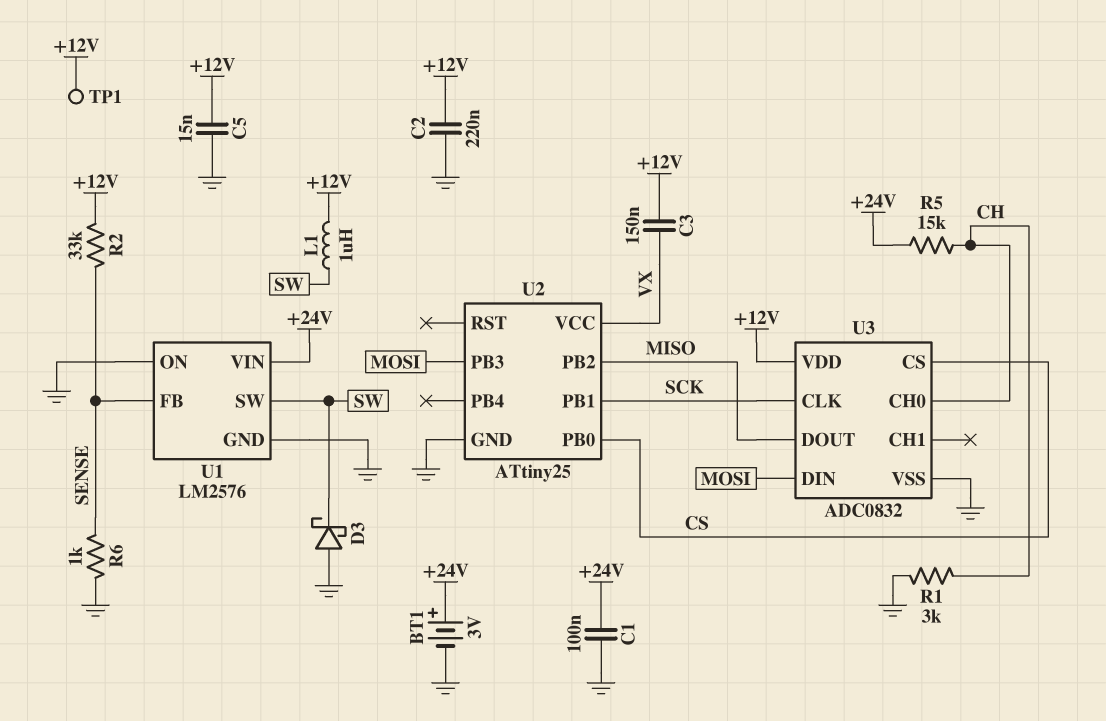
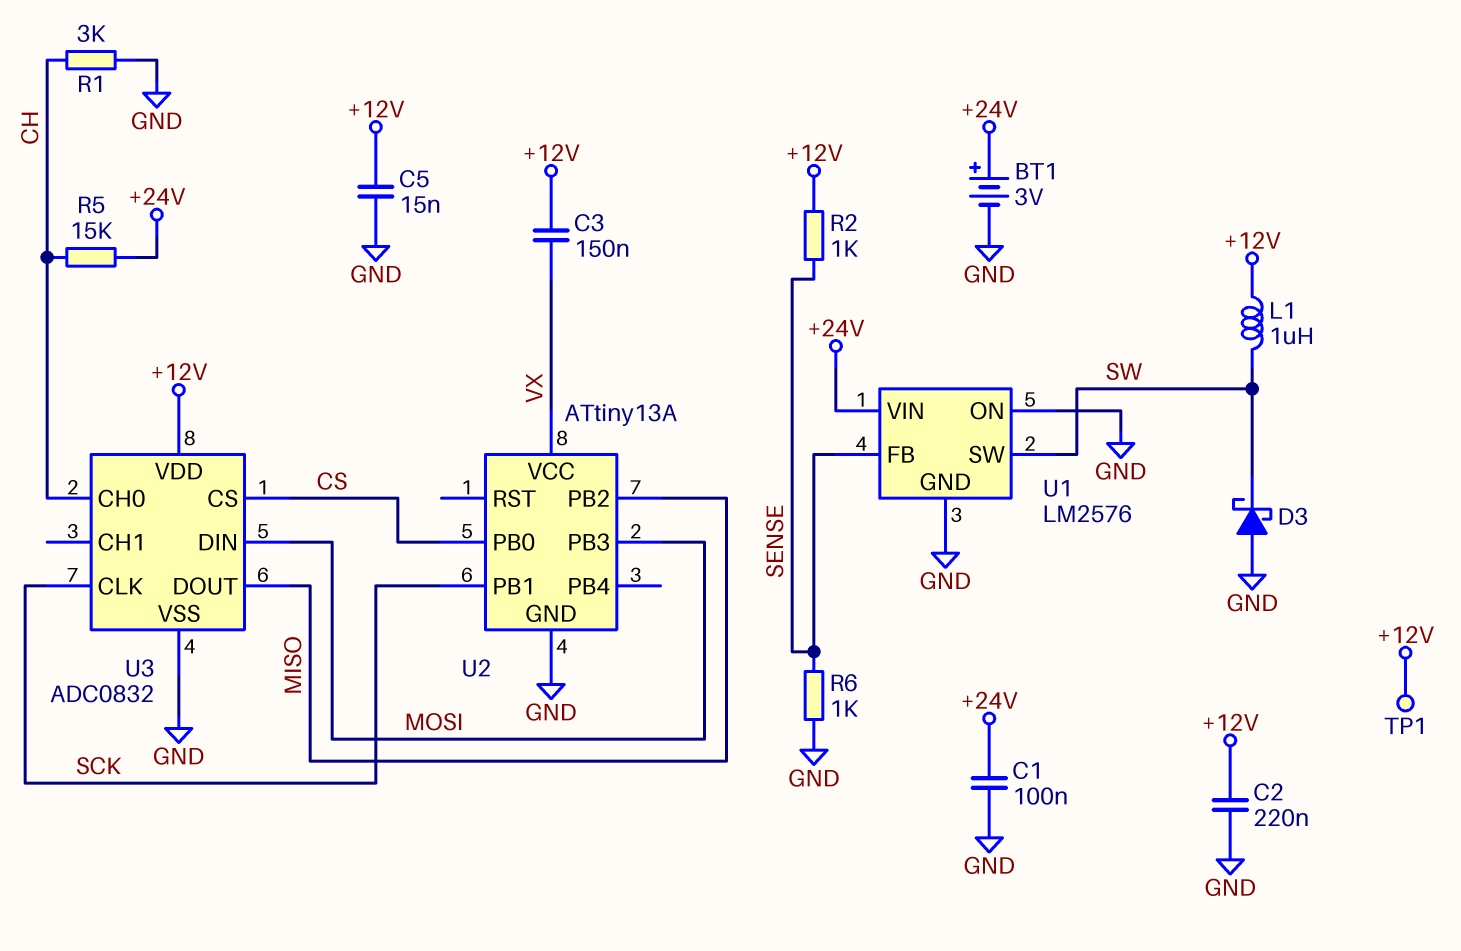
R2: 33k (+12V, SENSE) -> 1k (+12V, SENSE)
U2: ATtiny25 -> ATtiny13A

